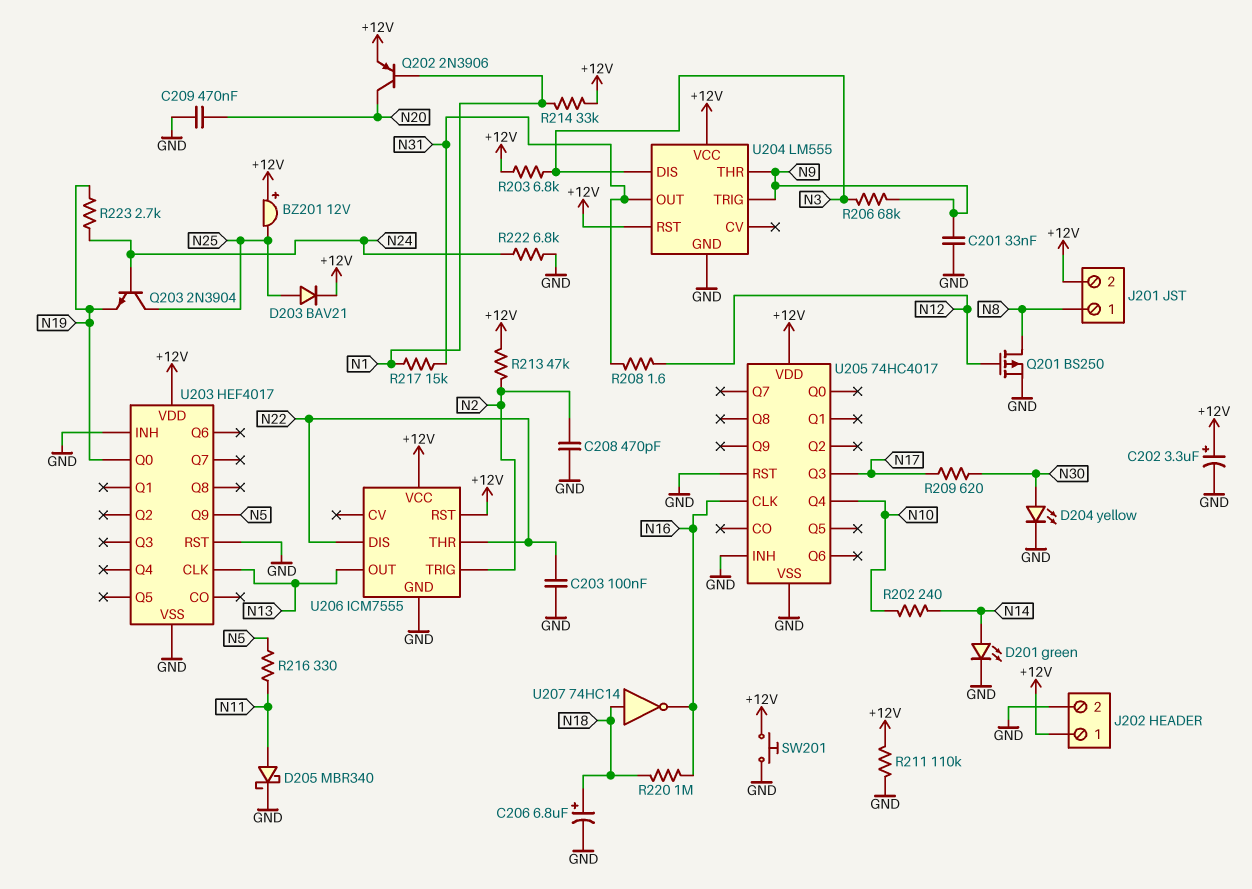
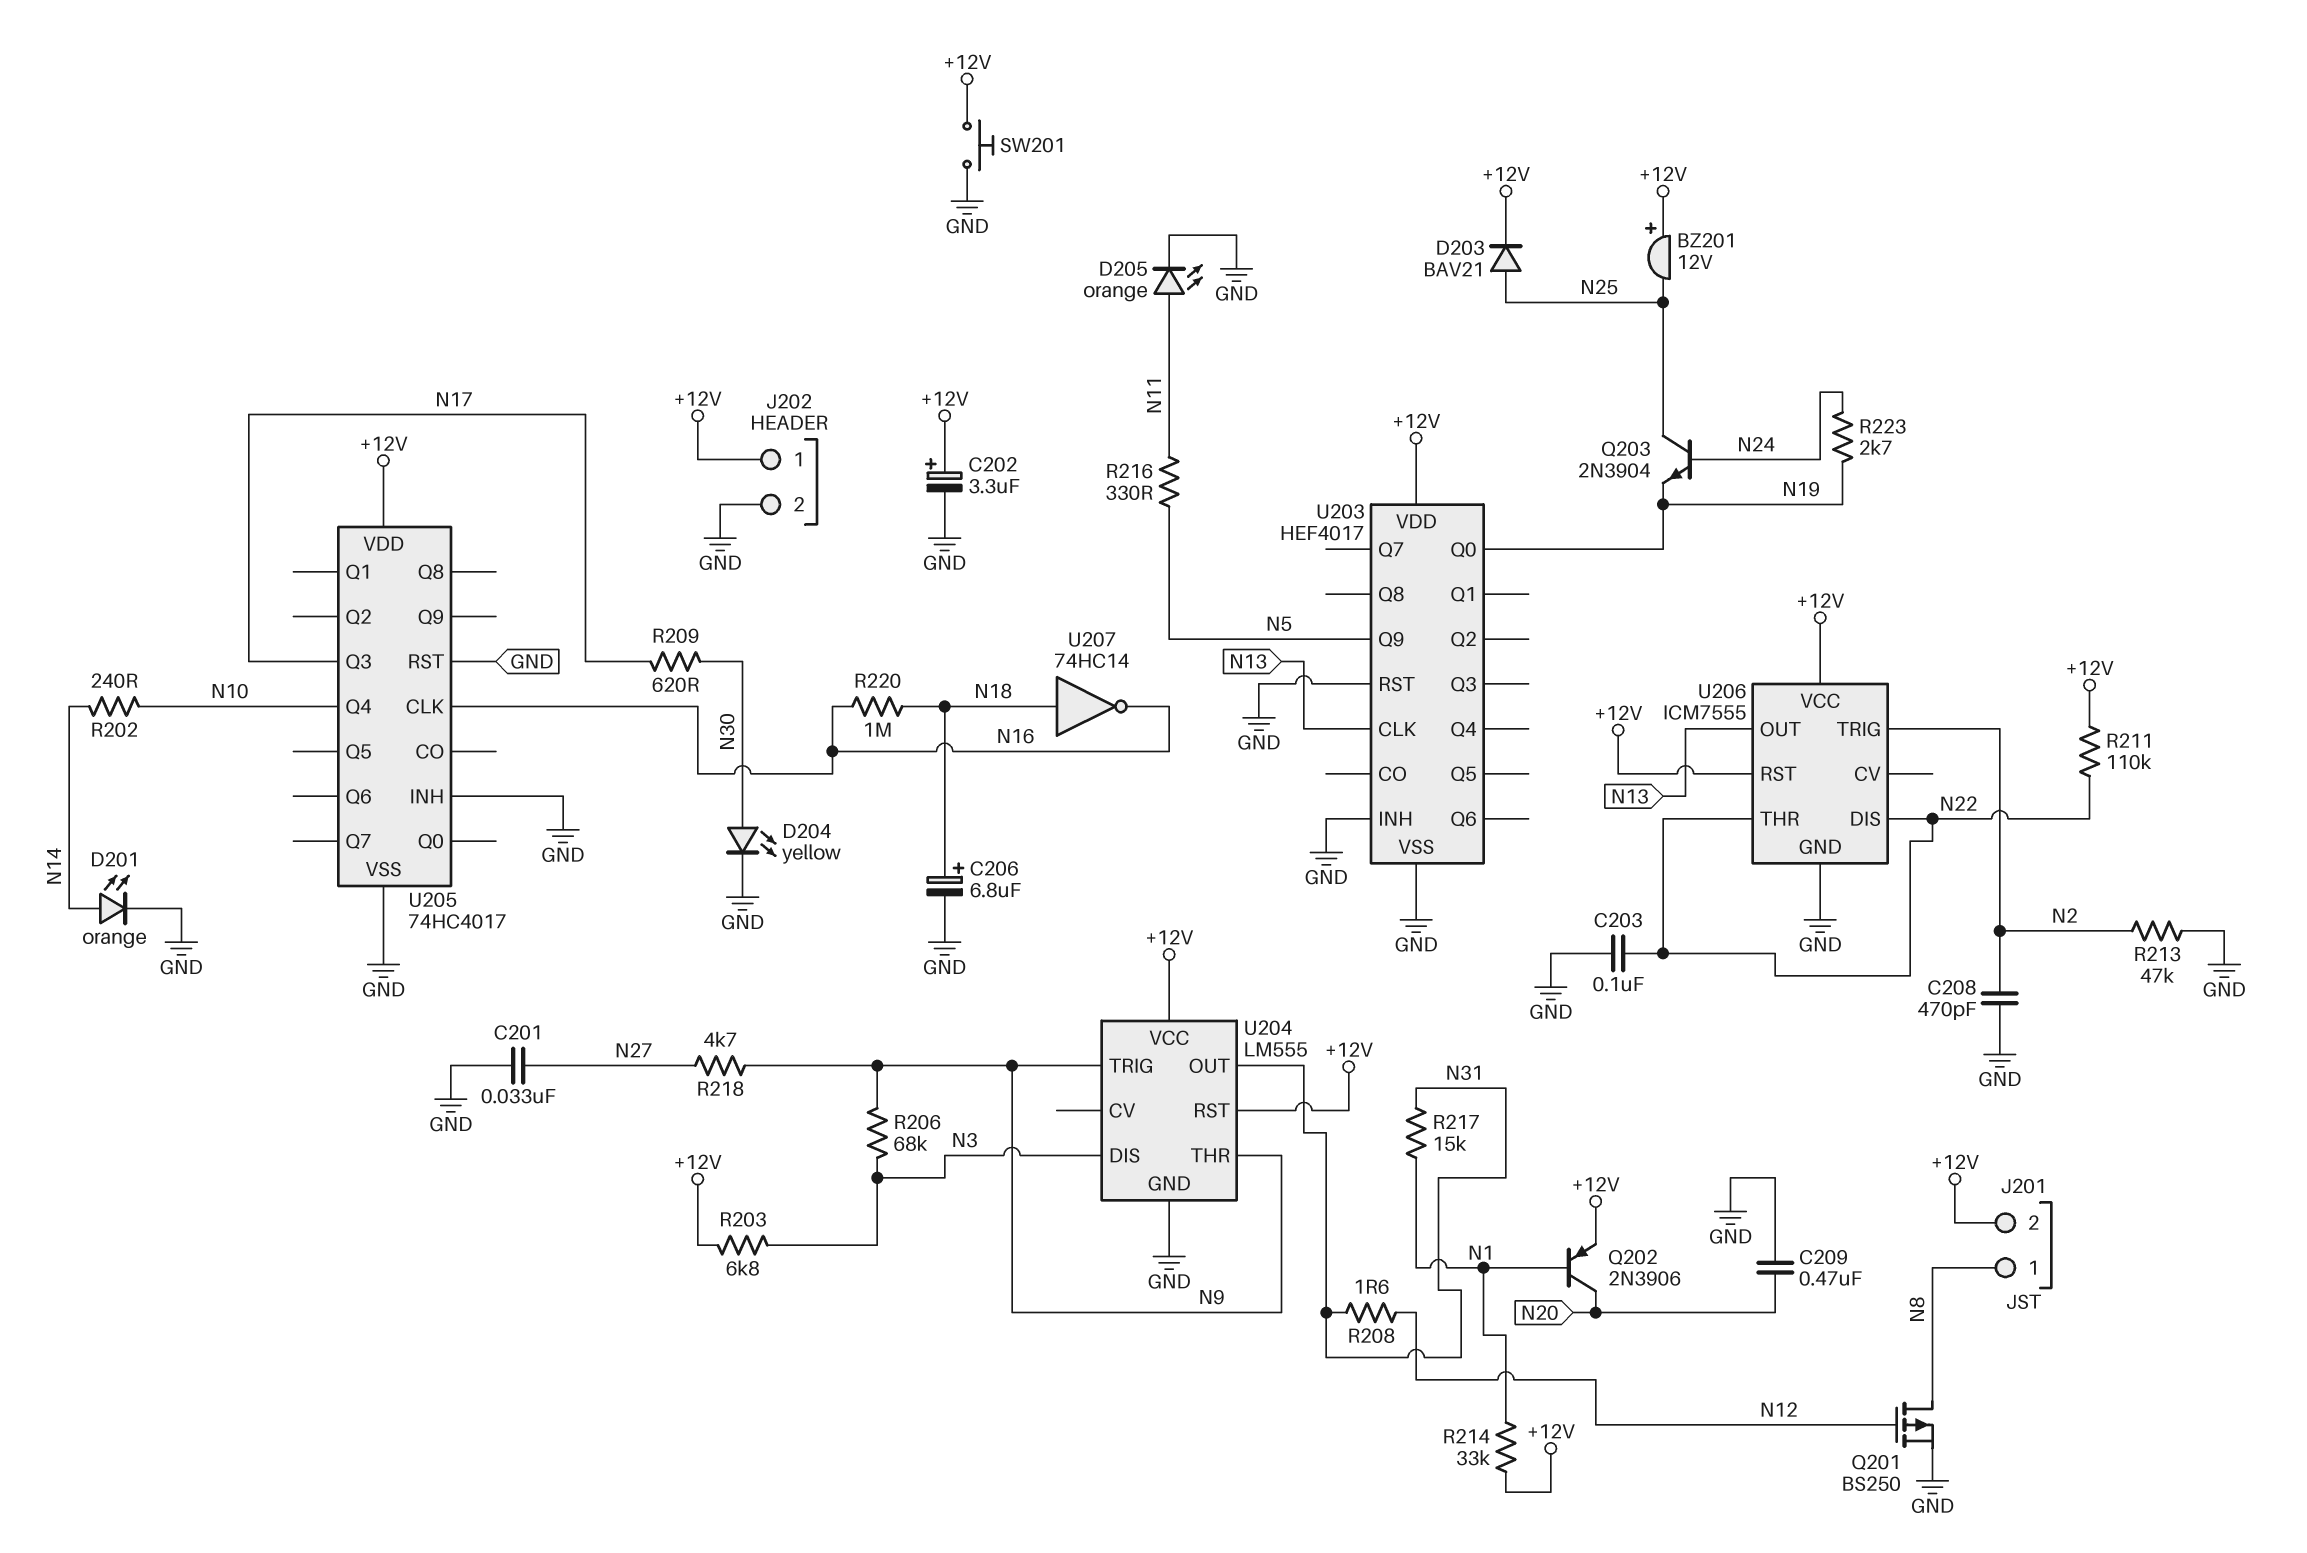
C201: 33nF (GND, N9) -> 33nF (GND, N27)
D201: LED green (A N14, K GND) -> LED orange (A N14, K GND)
D205: schottky MBR340 (A N11, K GND) -> LED orange (A N11, K GND)
R211: 110k (+12V, GND) -> 110k (+12V, N22)
R213: 47k (+12V, N2) -> 47k (GND, N2)
R218: none -> 4.7k (N9, N27)
R222: 6.8k (GND, N24) -> none

